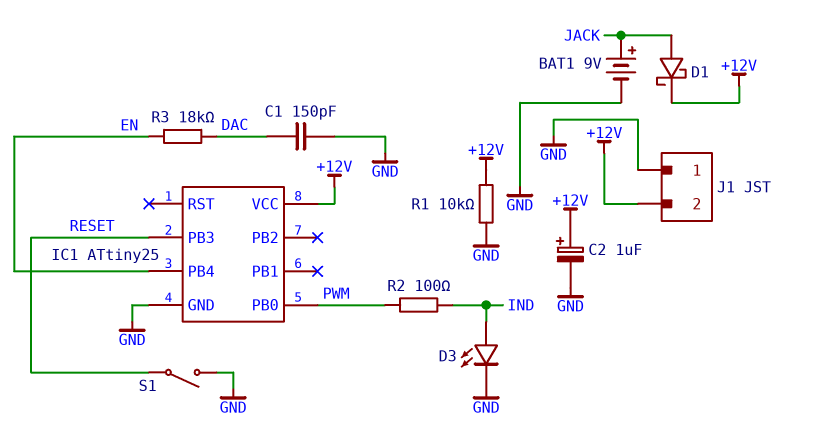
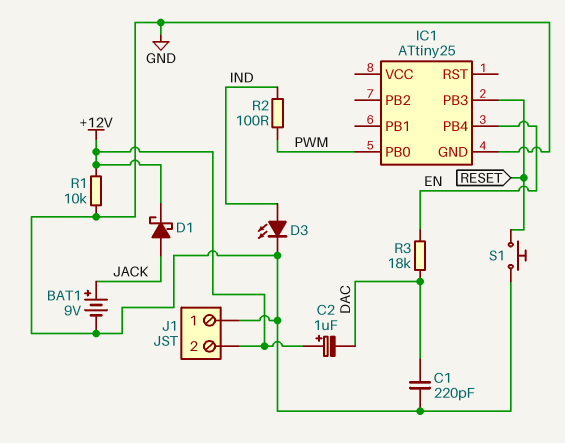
C1: 150pF (DAC, GND) -> 220pF (DAC, GND)
C2: 1uF (plus +12V, minus GND) -> 1uF (plus +12V, minus DAC)
IC1 pin VCC: +12V -> none
S1: switch (GND, RESET) -> button (GND, RESET)

